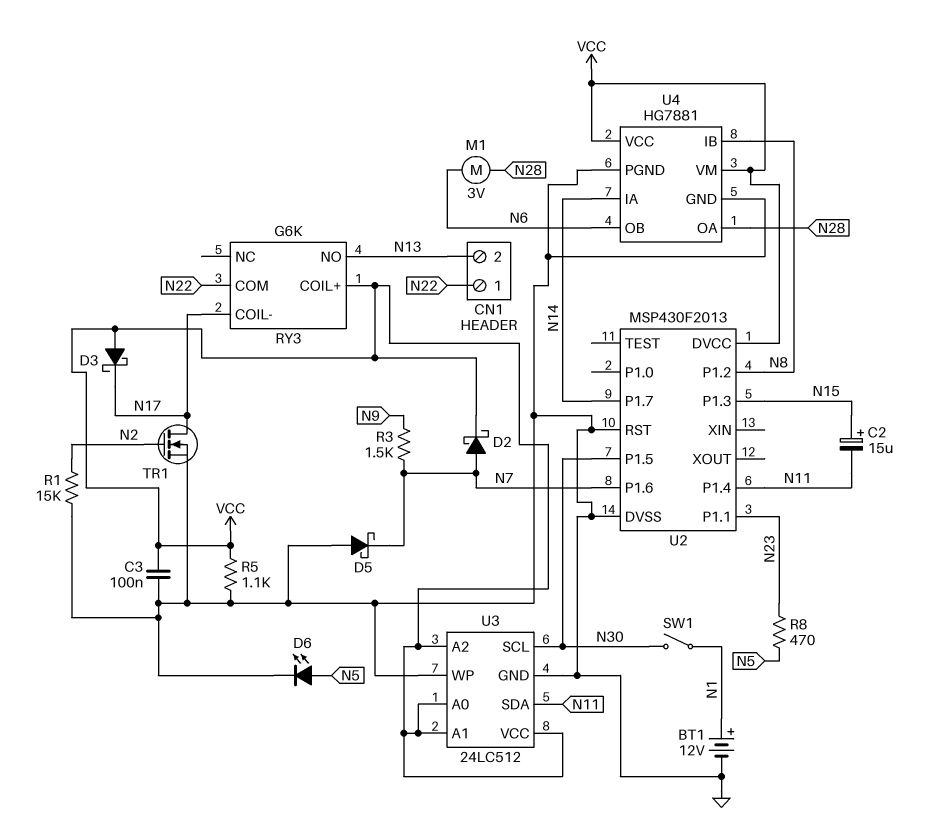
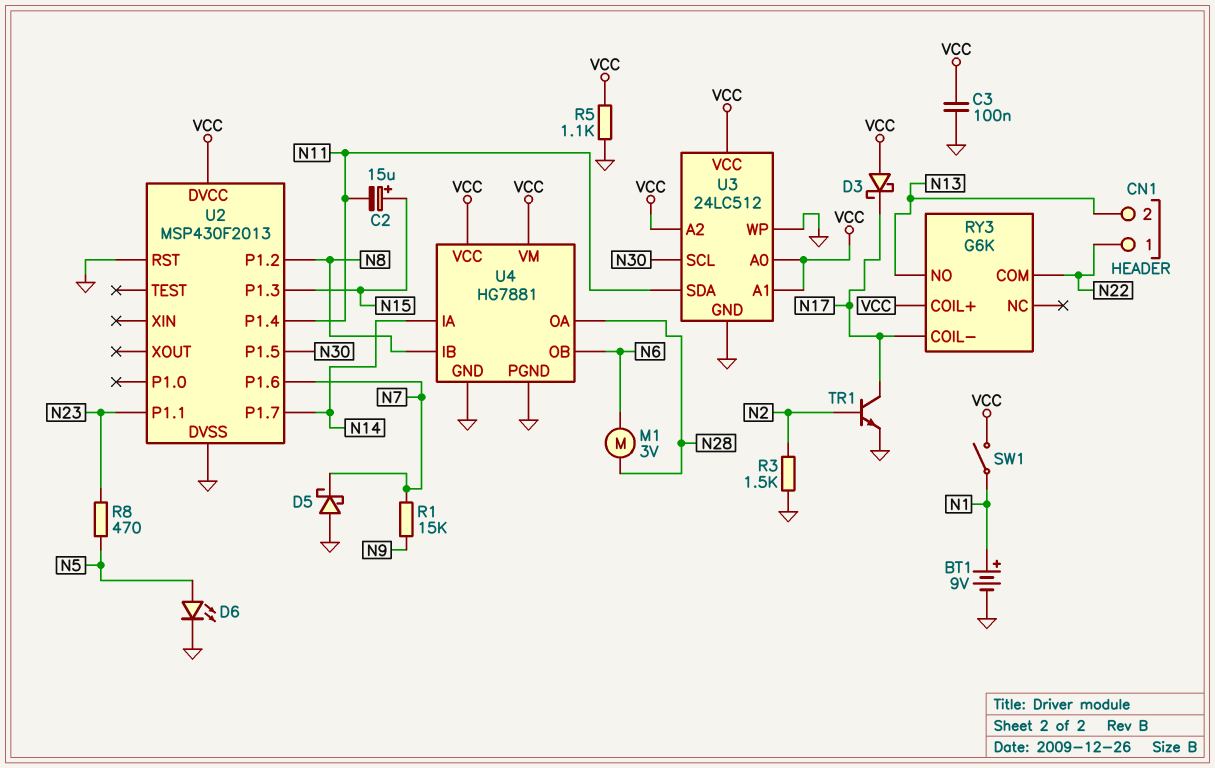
BT1: 12V (plus N1, minus GND) -> 9V (plus N1, minus GND)
D2: schottky (A N7, K VCC) -> none
R1: 15k (GND, N2) -> 15k (N7, N9)
R3: 1.5k (N7, N9) -> 1.5k (GND, N2)
SW1: switch (N1, N30) -> switch (N1, VCC)
TR1: NMOS (G N2, D N17, S GND) -> NPN (B N2, C N17, E GND)

